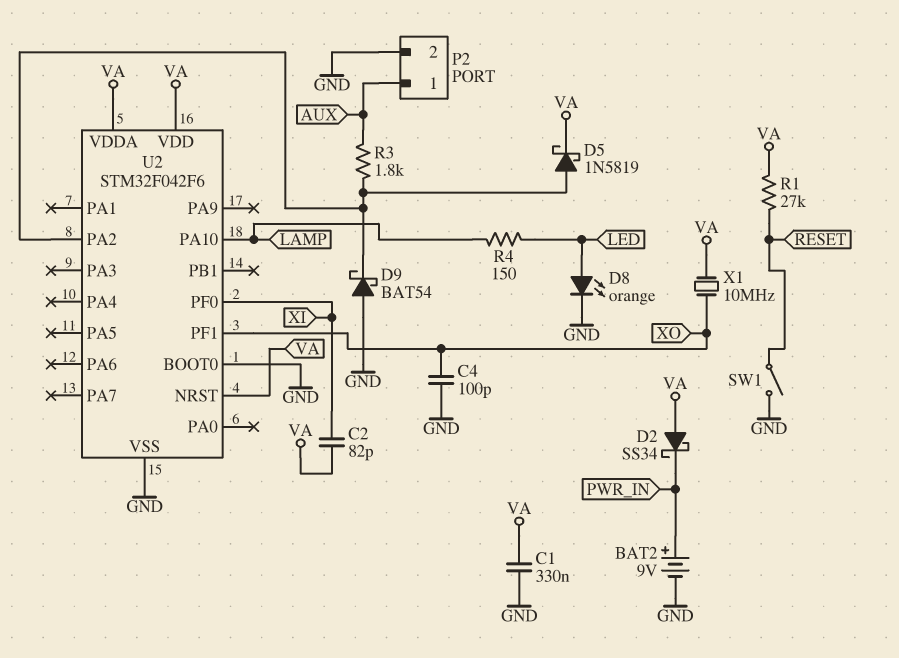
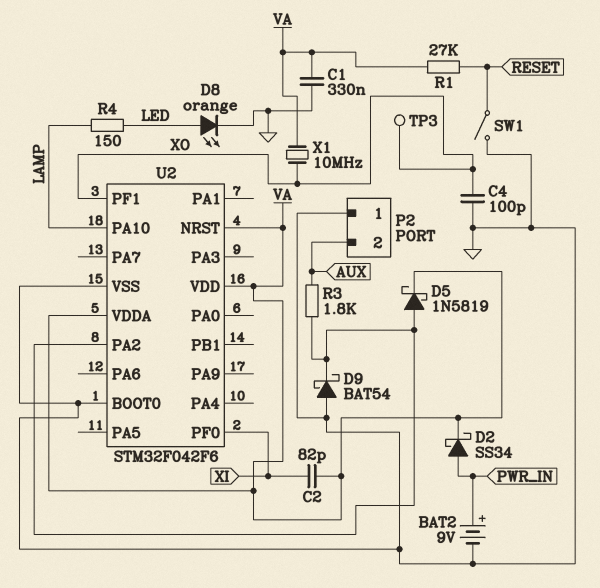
D2: schottky SS34 (A VA, K PWR_IN) -> schottky SS34 (A PWR_IN, K VA)
P2 pin 1: AUX -> GND
P2 pin 2: GND -> AUX
TP3: none -> test point (XO)

